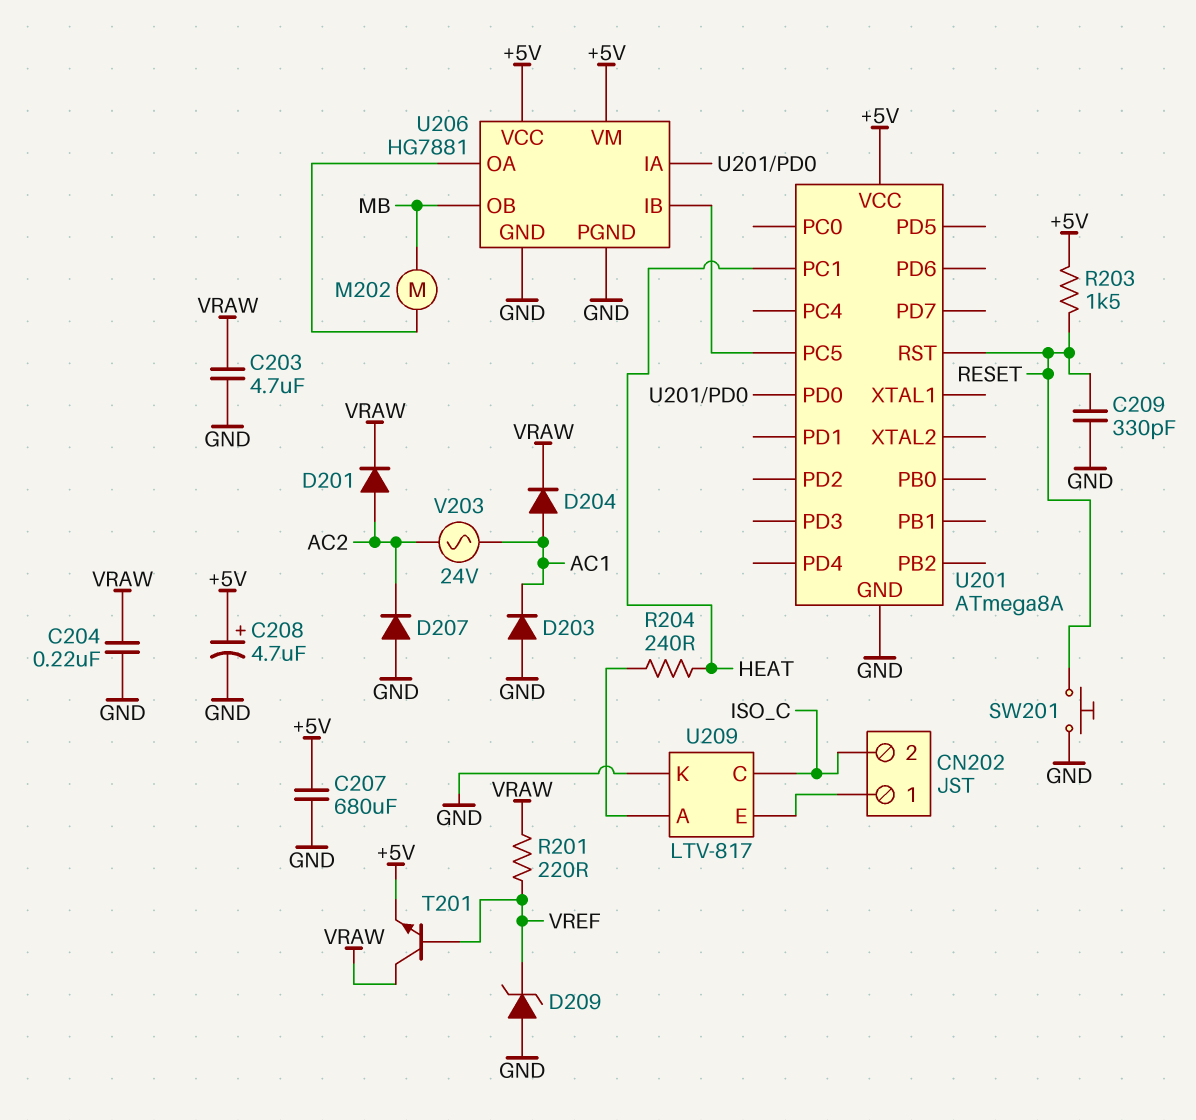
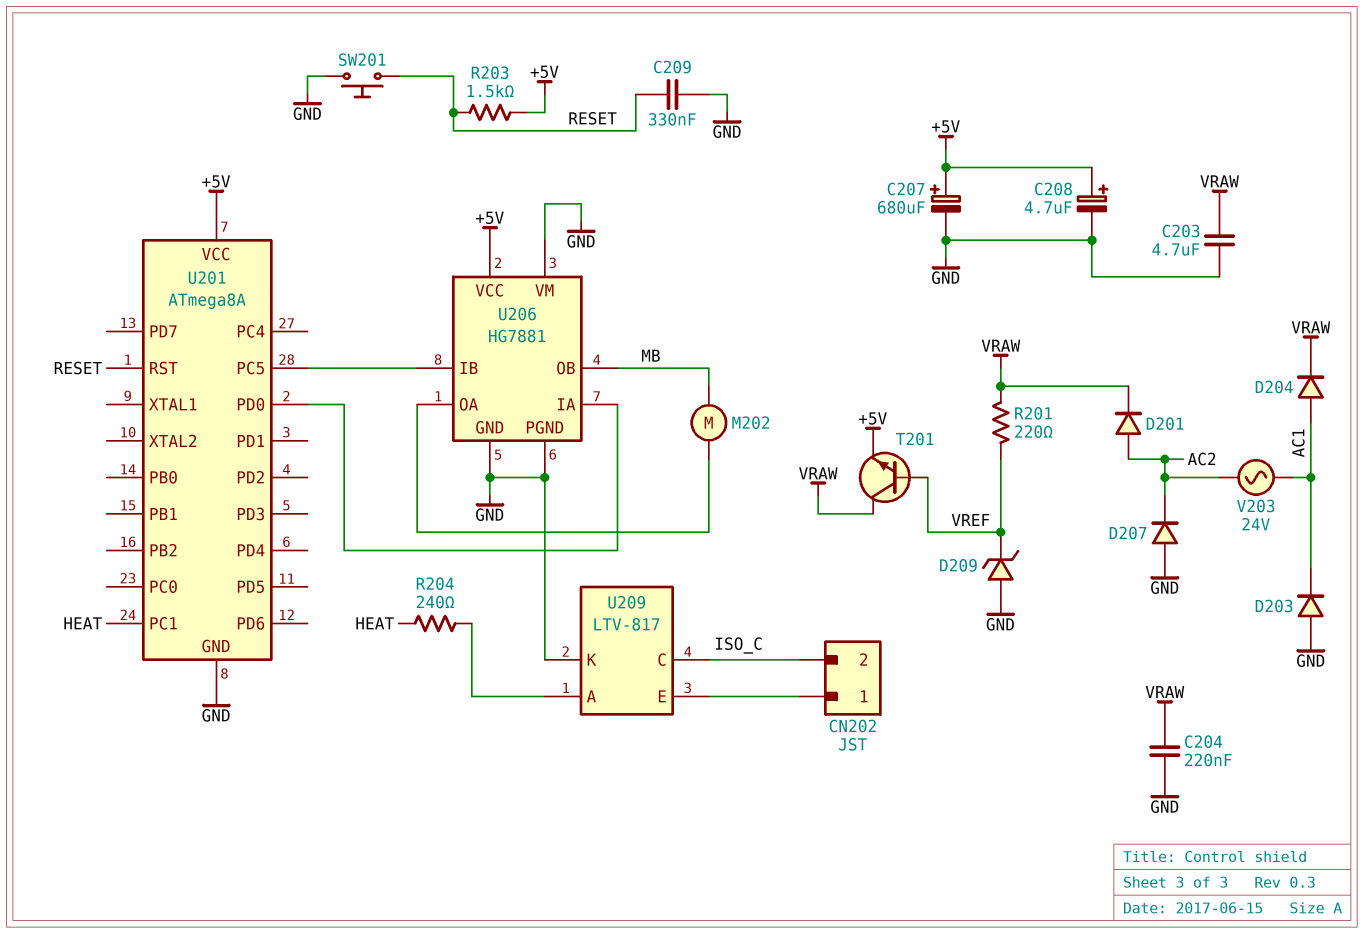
C207: 680uF (+5V, GND) -> 680uF (plus +5V, minus GND)
C209: 330pF (GND, RESET) -> 330nF (GND, RESET)
U206 pin VM: +5V -> GND

